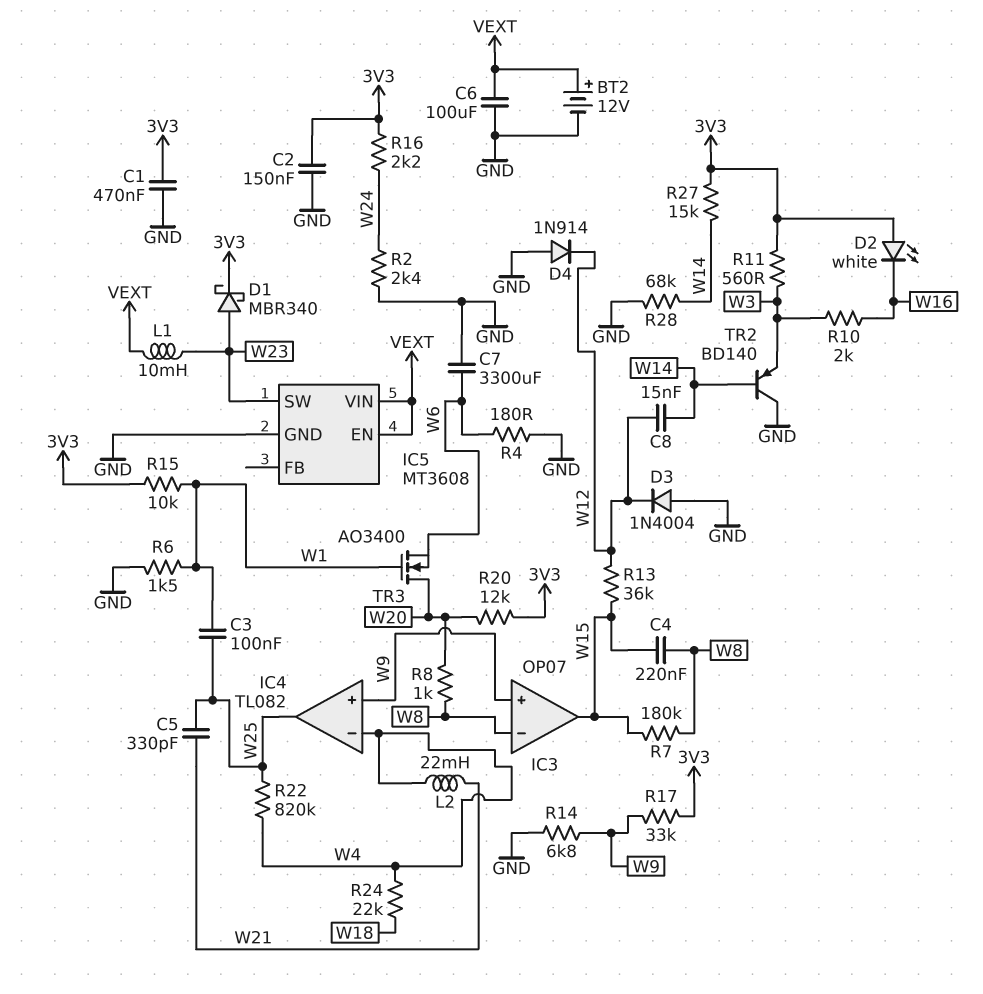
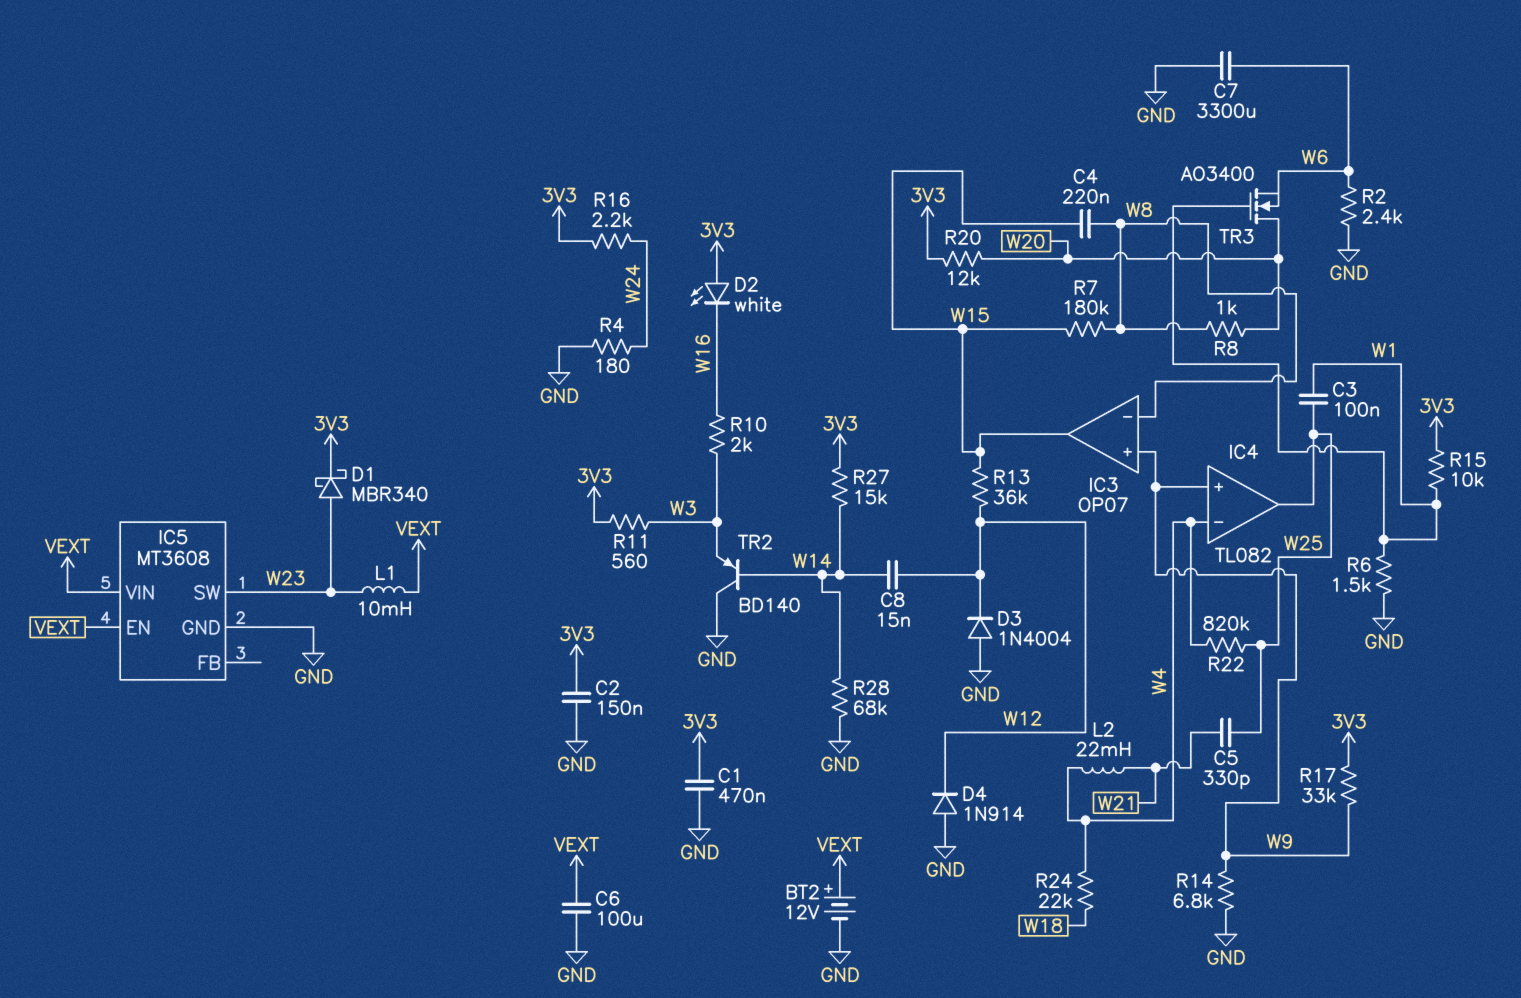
R2: 2.4k (GND, W24) -> 2.4k (GND, W6)
R4: 180 (GND, W6) -> 180 (GND, W24)

